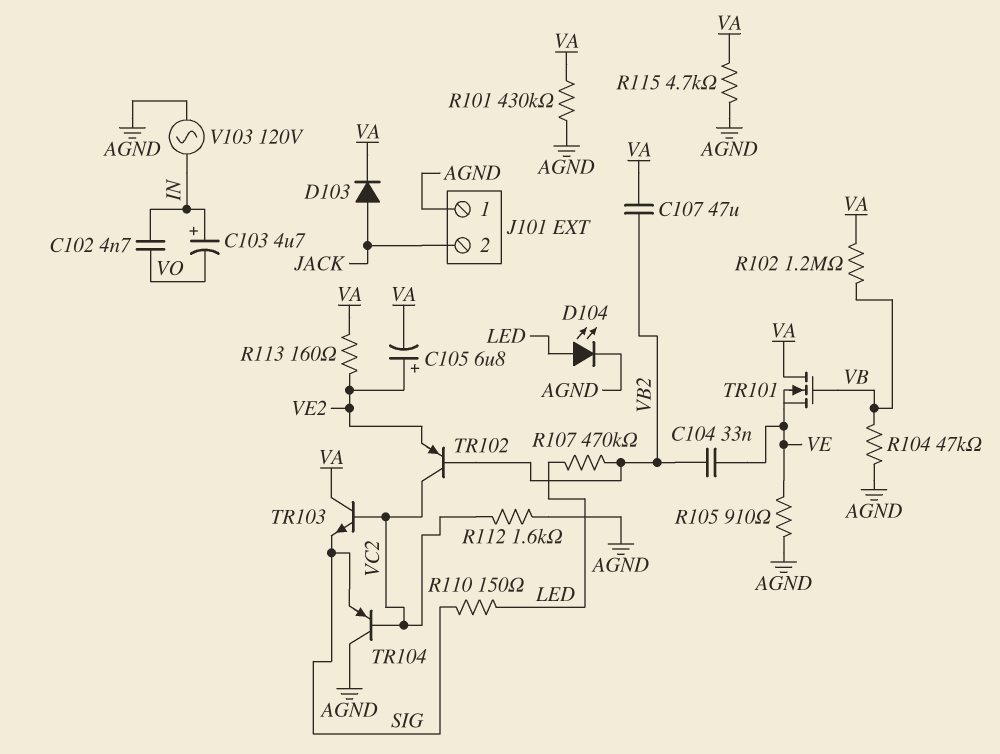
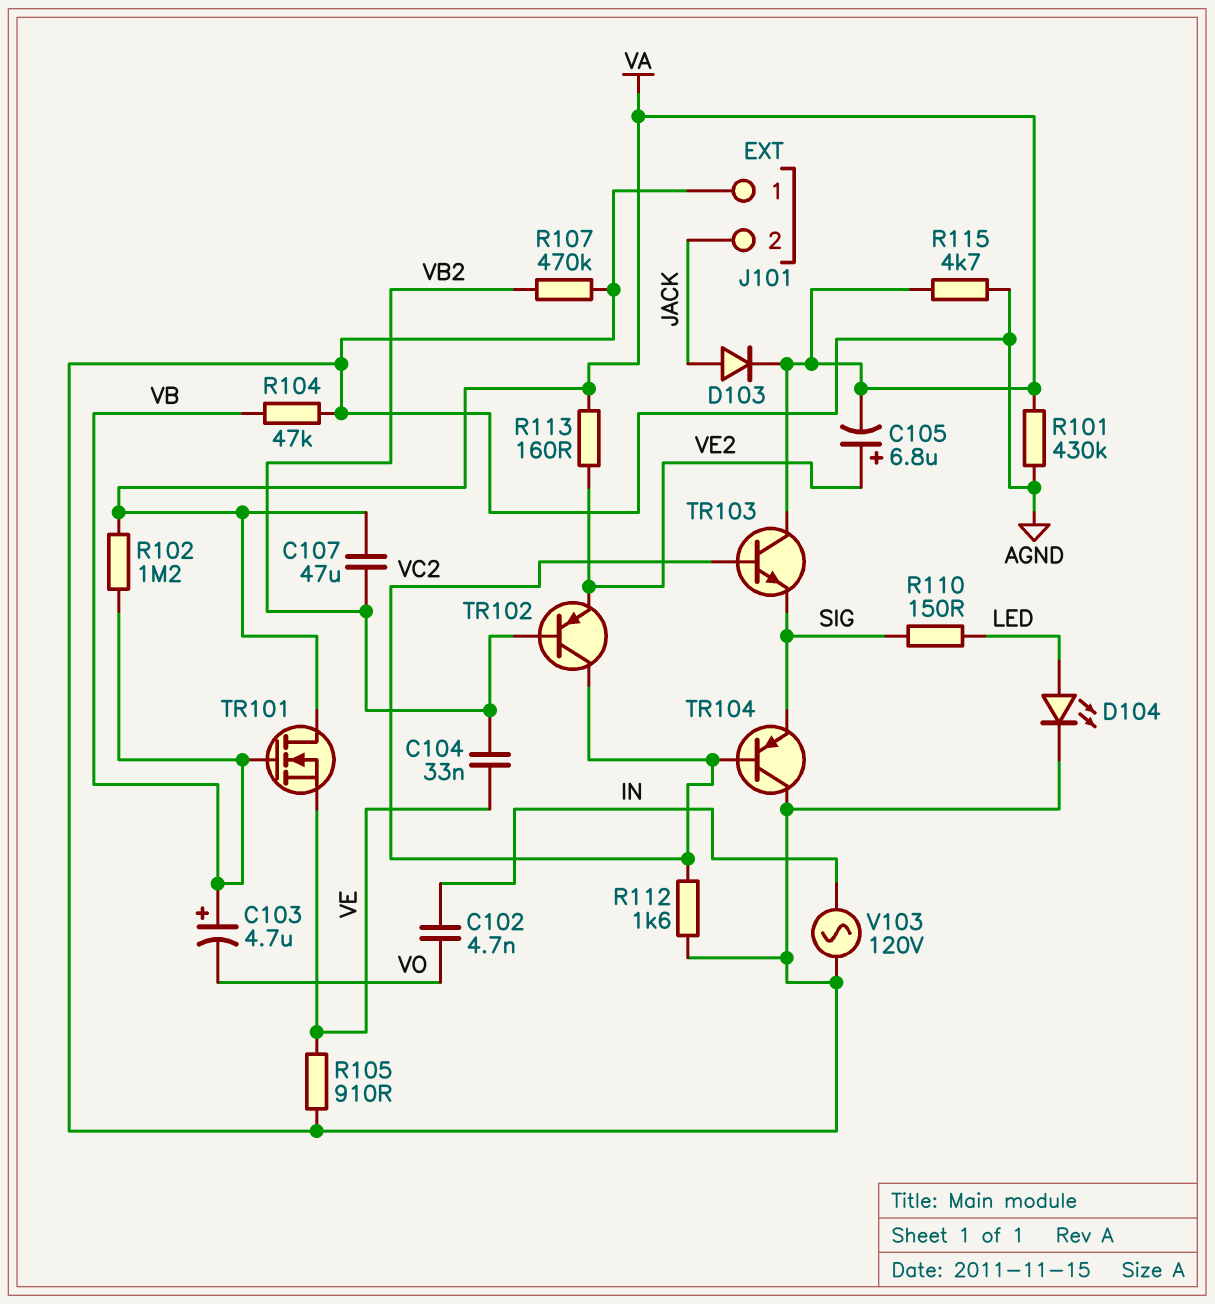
C103: 4.7uF (plus IN, minus VO) -> 4.7uF (plus VB, minus VO)
R107: 470k (LED, VB2) -> 470k (AGND, VB2)

